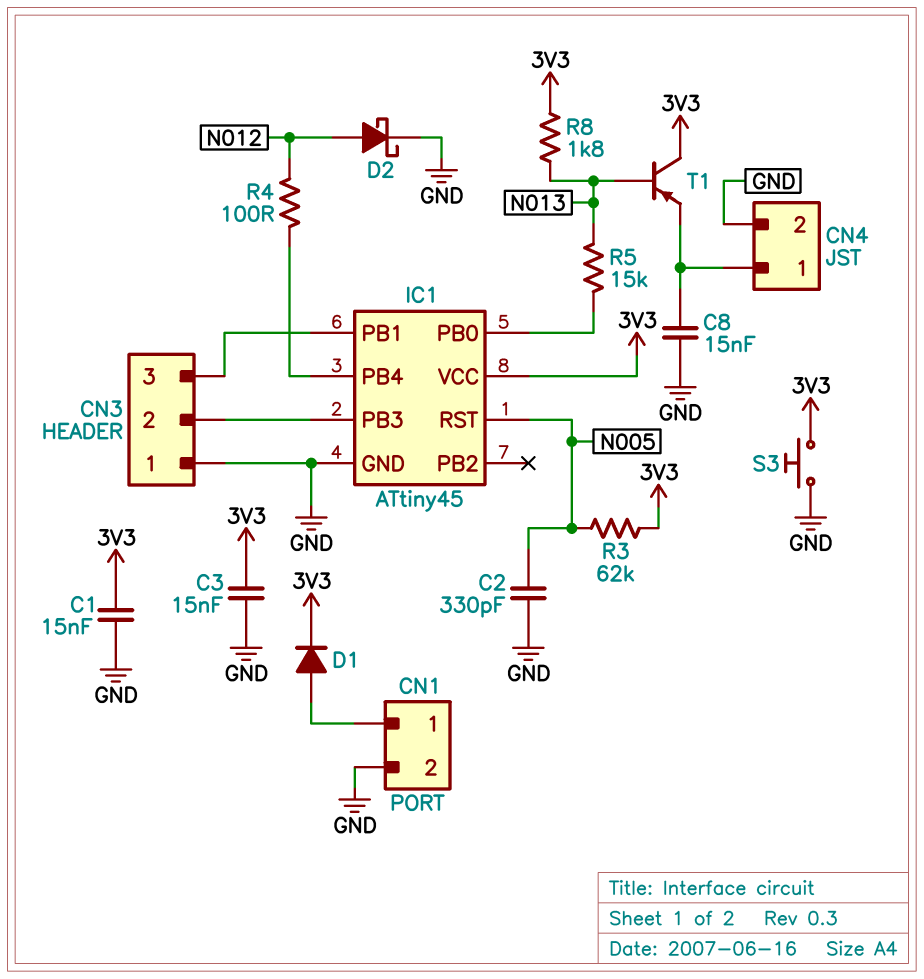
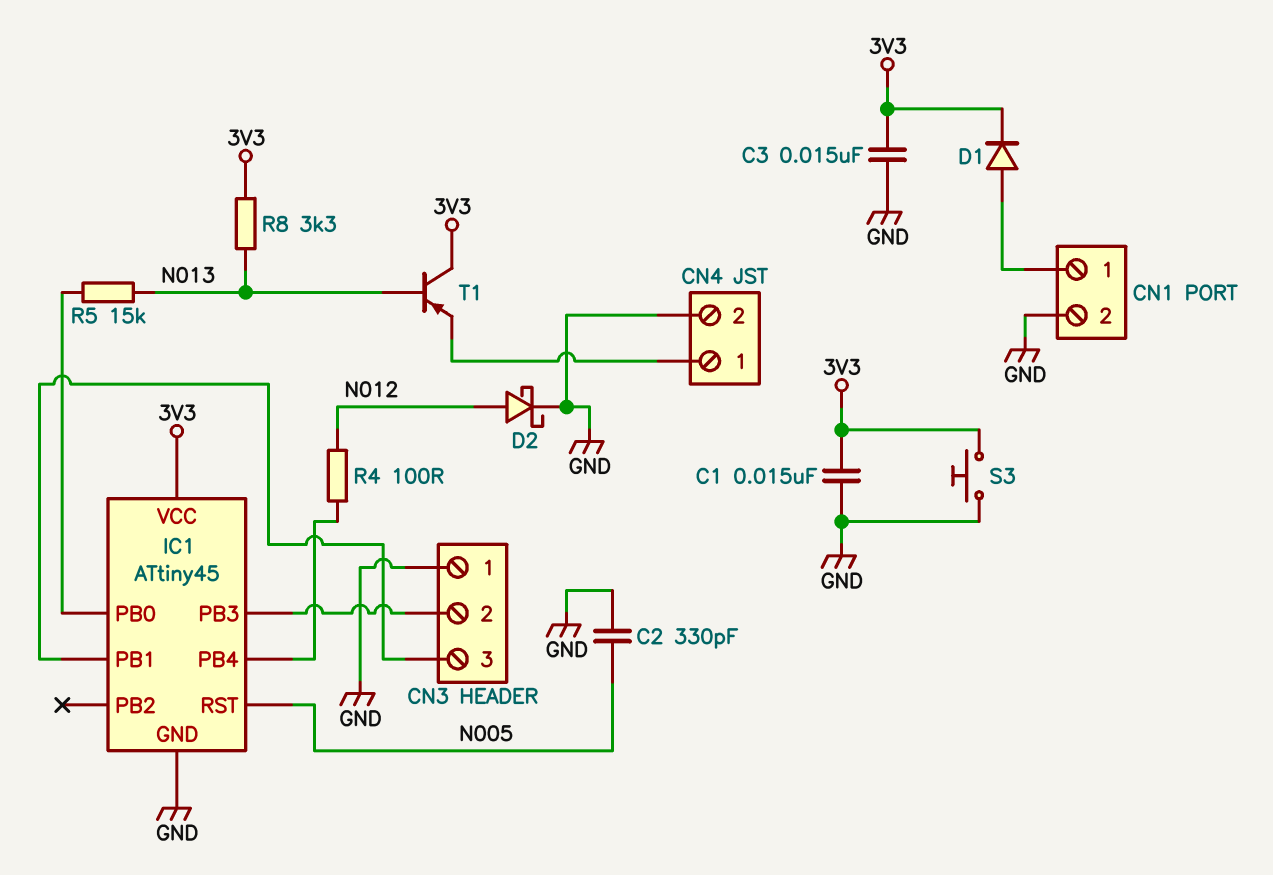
C8: 15nF (CN4/1, GND) -> none
R3: 62k (3V3, N005) -> none
R8: 1.8k (3V3, N013) -> 3.3k (3V3, N013)

